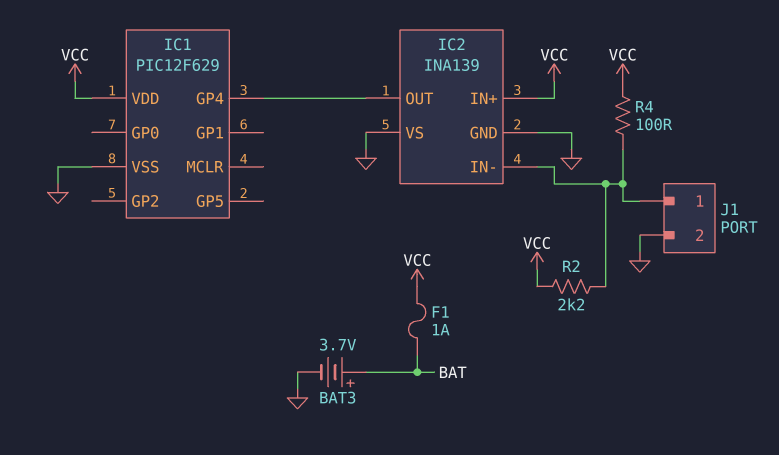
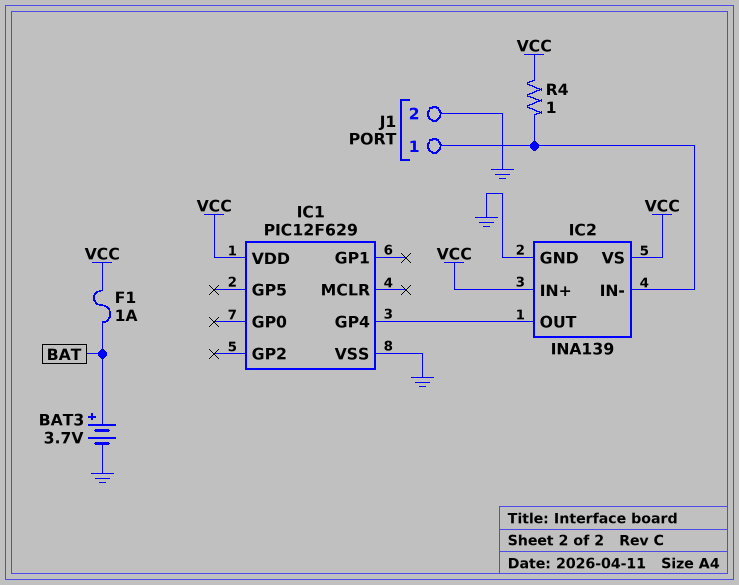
IC2 pin VS: GND -> VCC
R2: 2.2k (IC2/IN-, VCC) -> none
R4: 100 (IC2/IN-, VCC) -> 1 (IC2/IN-, VCC)

